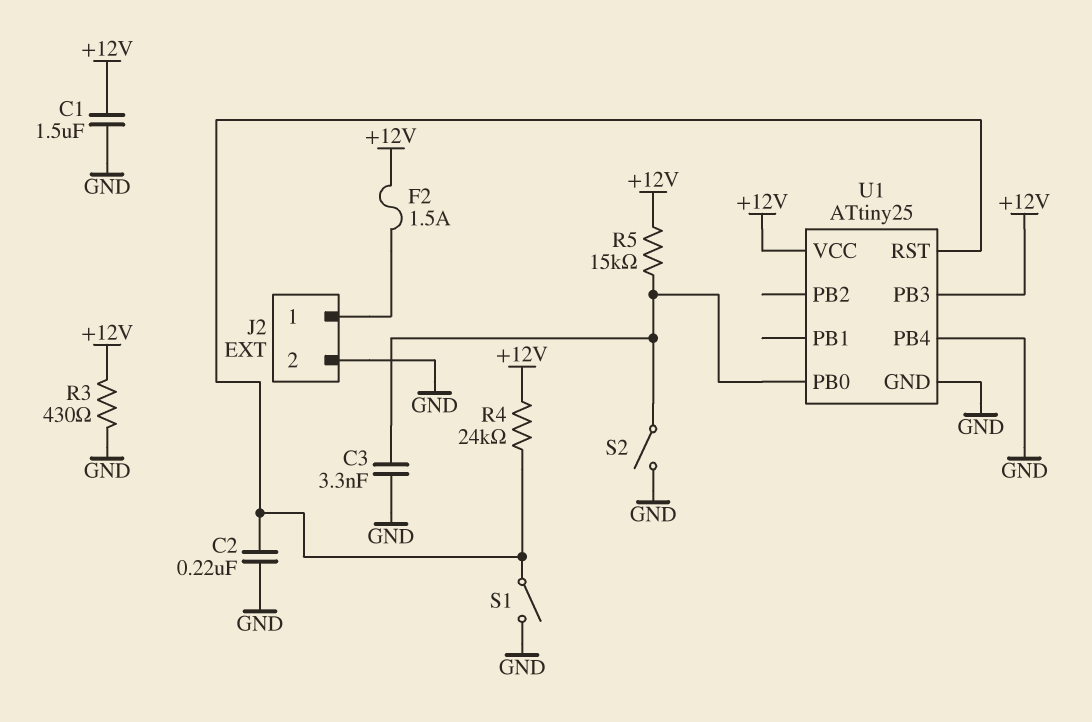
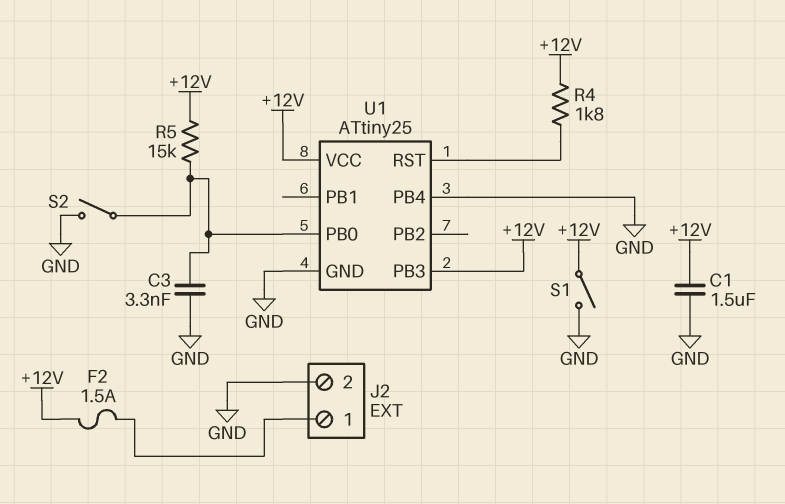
C2: 220nF (GND, U1/RST) -> none
R3: 430 (+12V, GND) -> none
R4: 24k (+12V, U1/RST) -> 1.8k (+12V, U1/RST)
S1: switch (GND, U1/RST) -> switch (+12V, GND)

